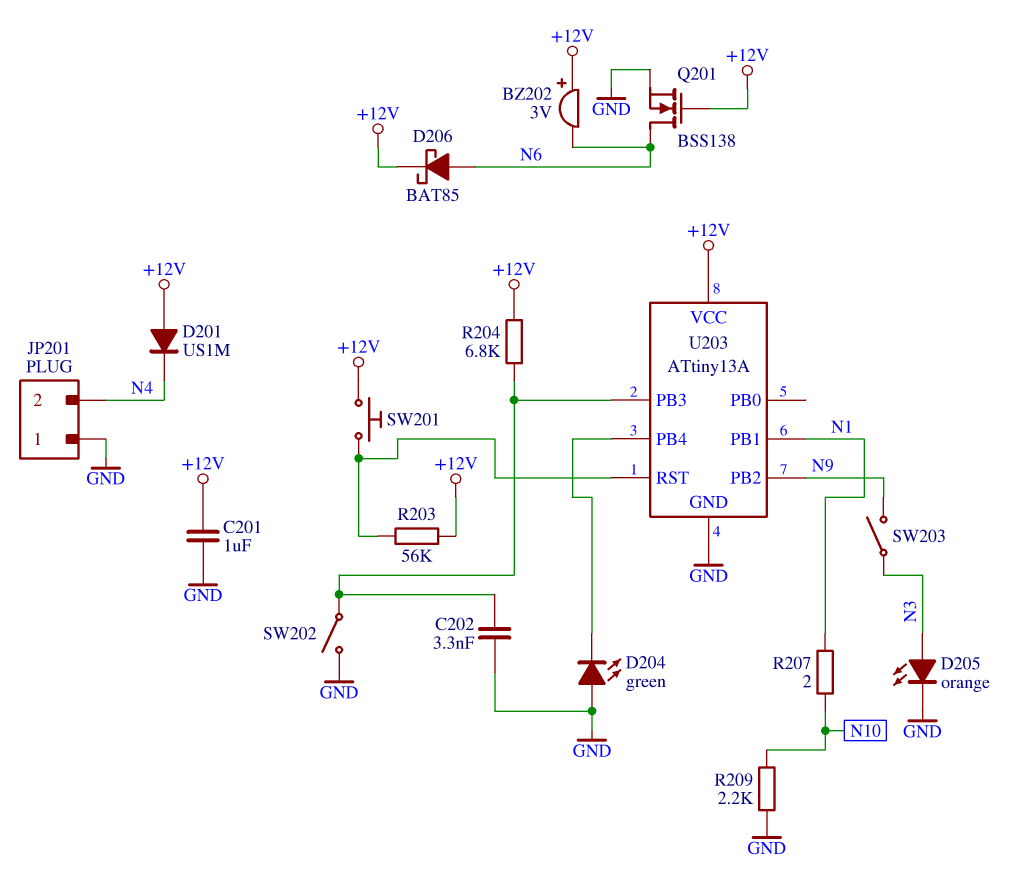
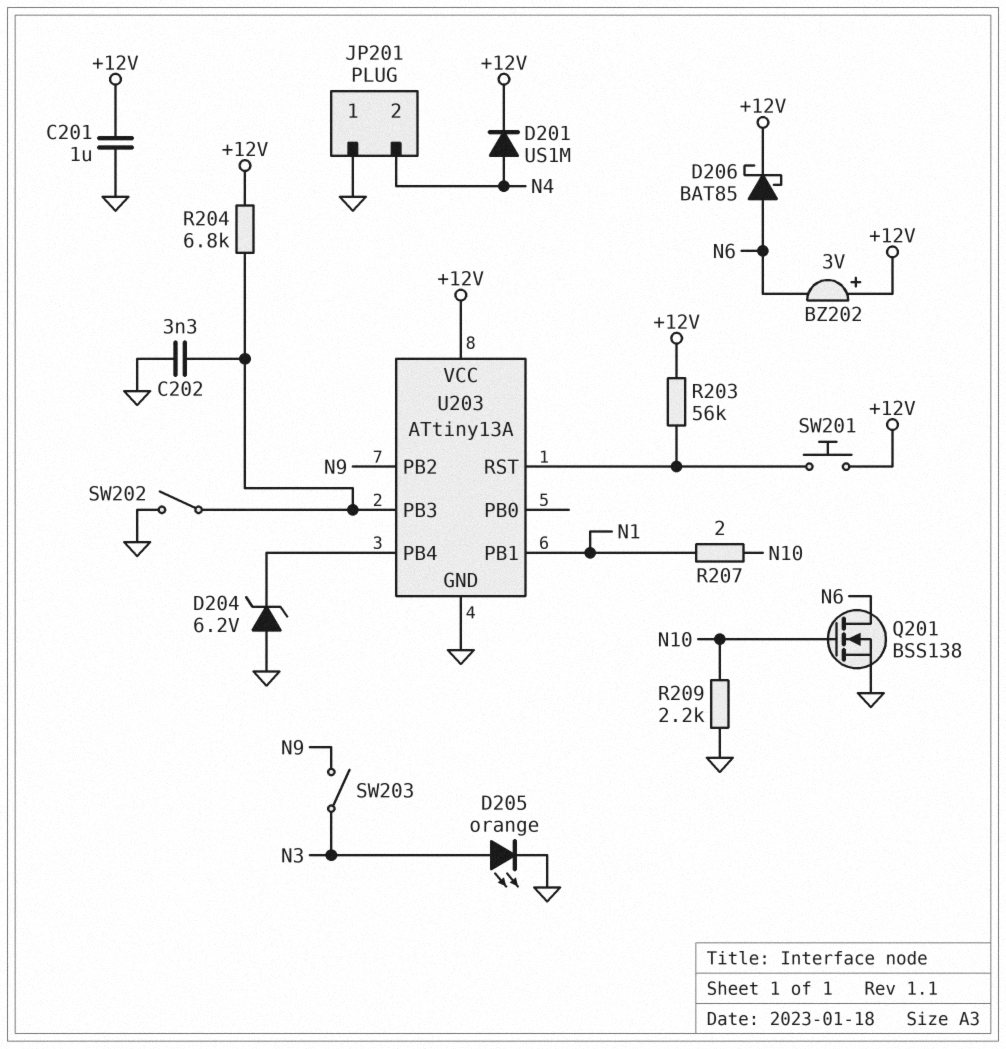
D201: diode US1M (A +12V, K N4) -> diode US1M (A N4, K +12V)
D204: LED green (A GND, K U203/PB4) -> zener 6.2V (A GND, K U203/PB4)
Q201: NMOS BSS138 (G +12V, D N6, S GND) -> NMOS BSS138 (G N10, D N6, S GND)

